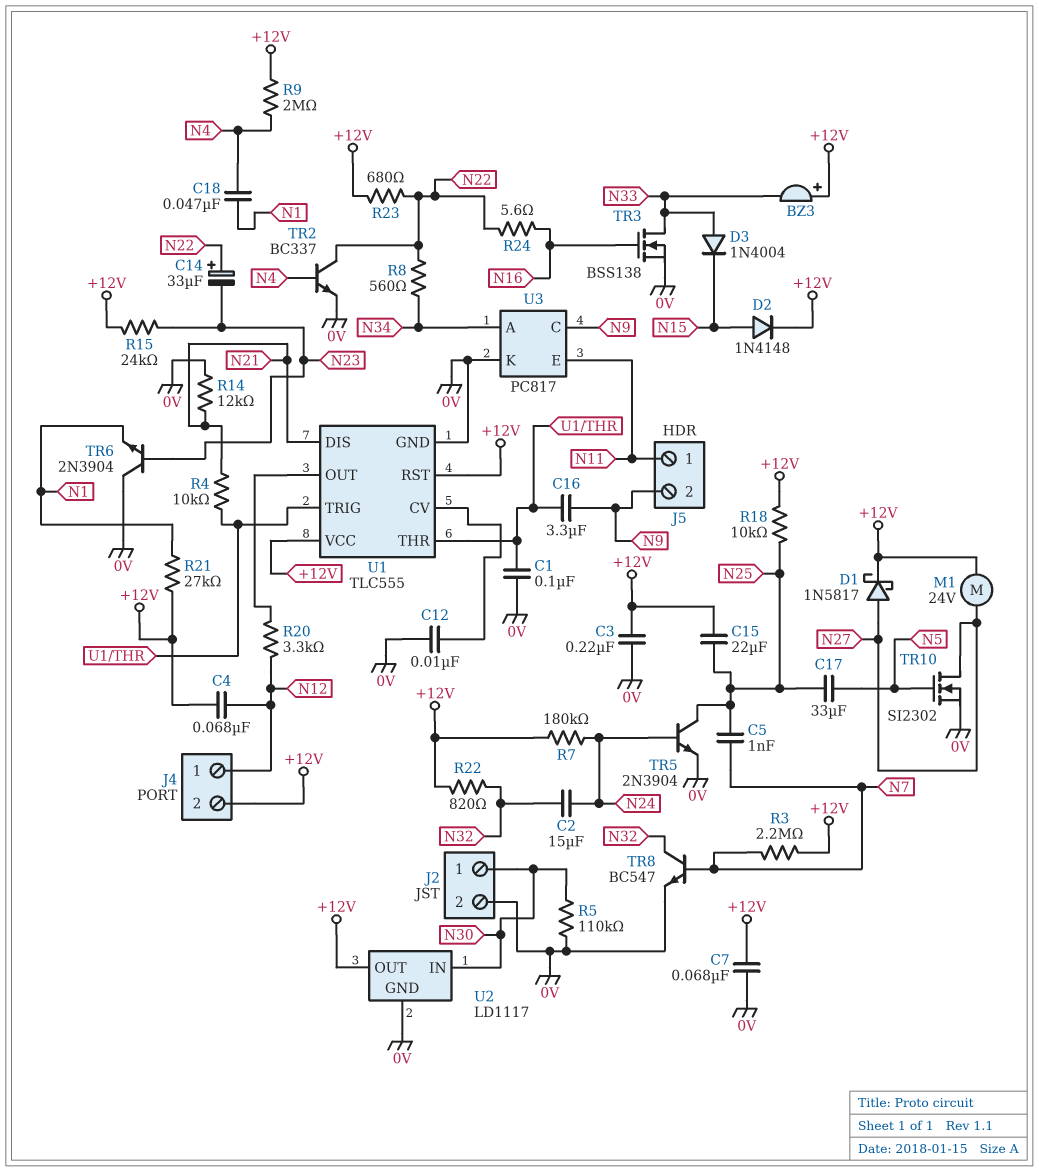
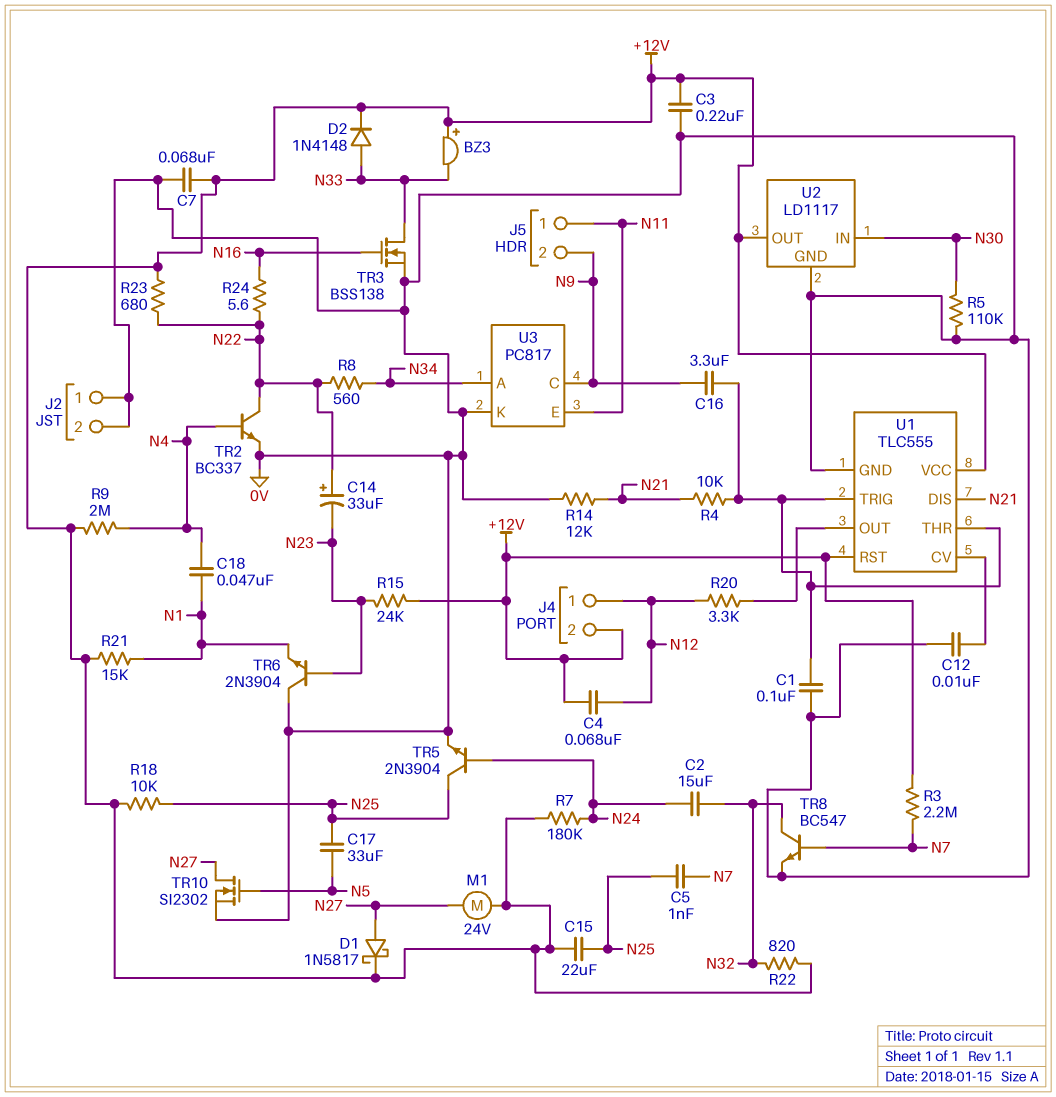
D2: diode 1N4148 (A N15, K +12V) -> diode 1N4148 (A N33, K +12V)
D3: diode 1N4004 (A N33, K N15) -> none
J2 pin 1: N30 -> 0V
R21: 27k (+12V, N1) -> 15k (+12V, N1)

